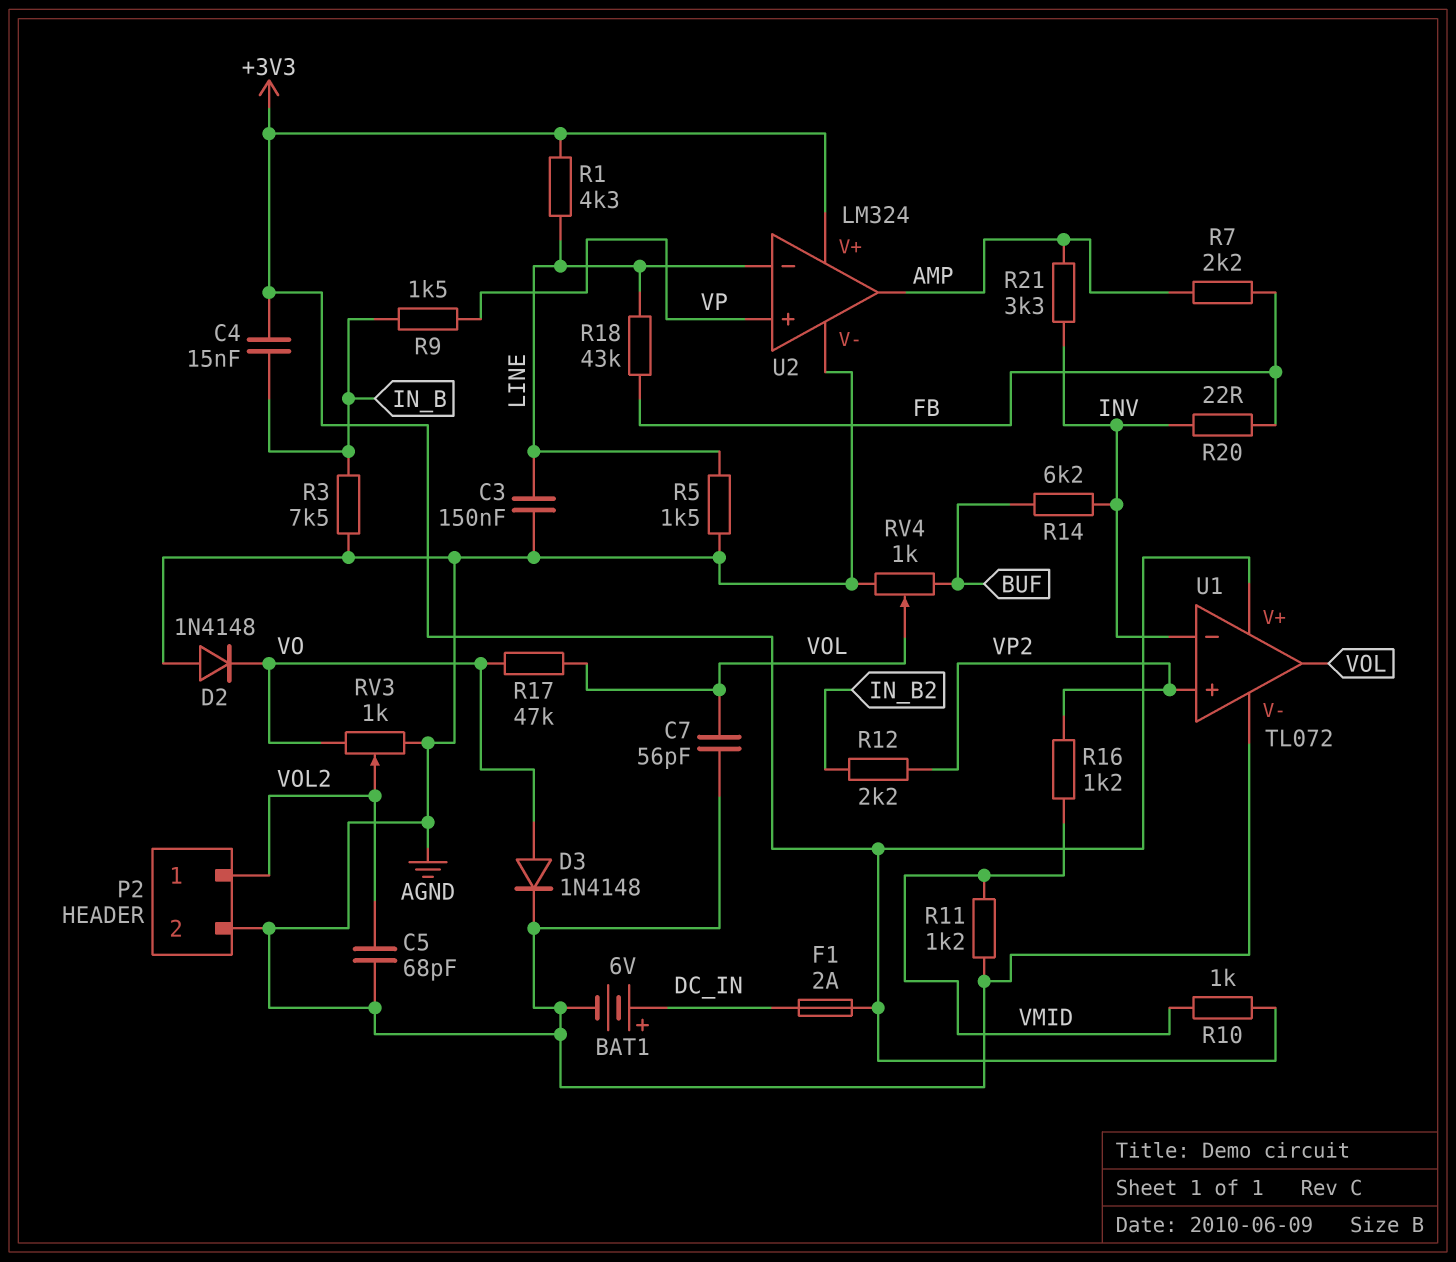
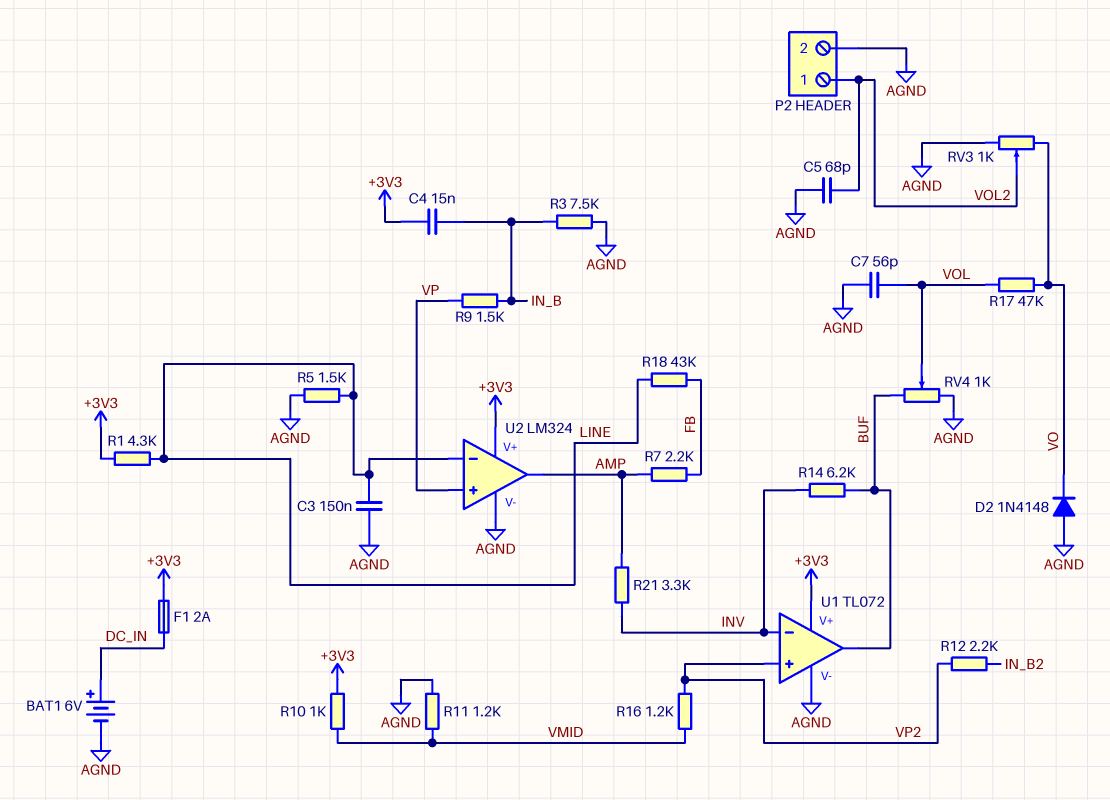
D3: diode 1N4148 (A VO, K AGND) -> none
R20: 22 (FB, INV) -> none
U1 pin out: VOL -> BUF

